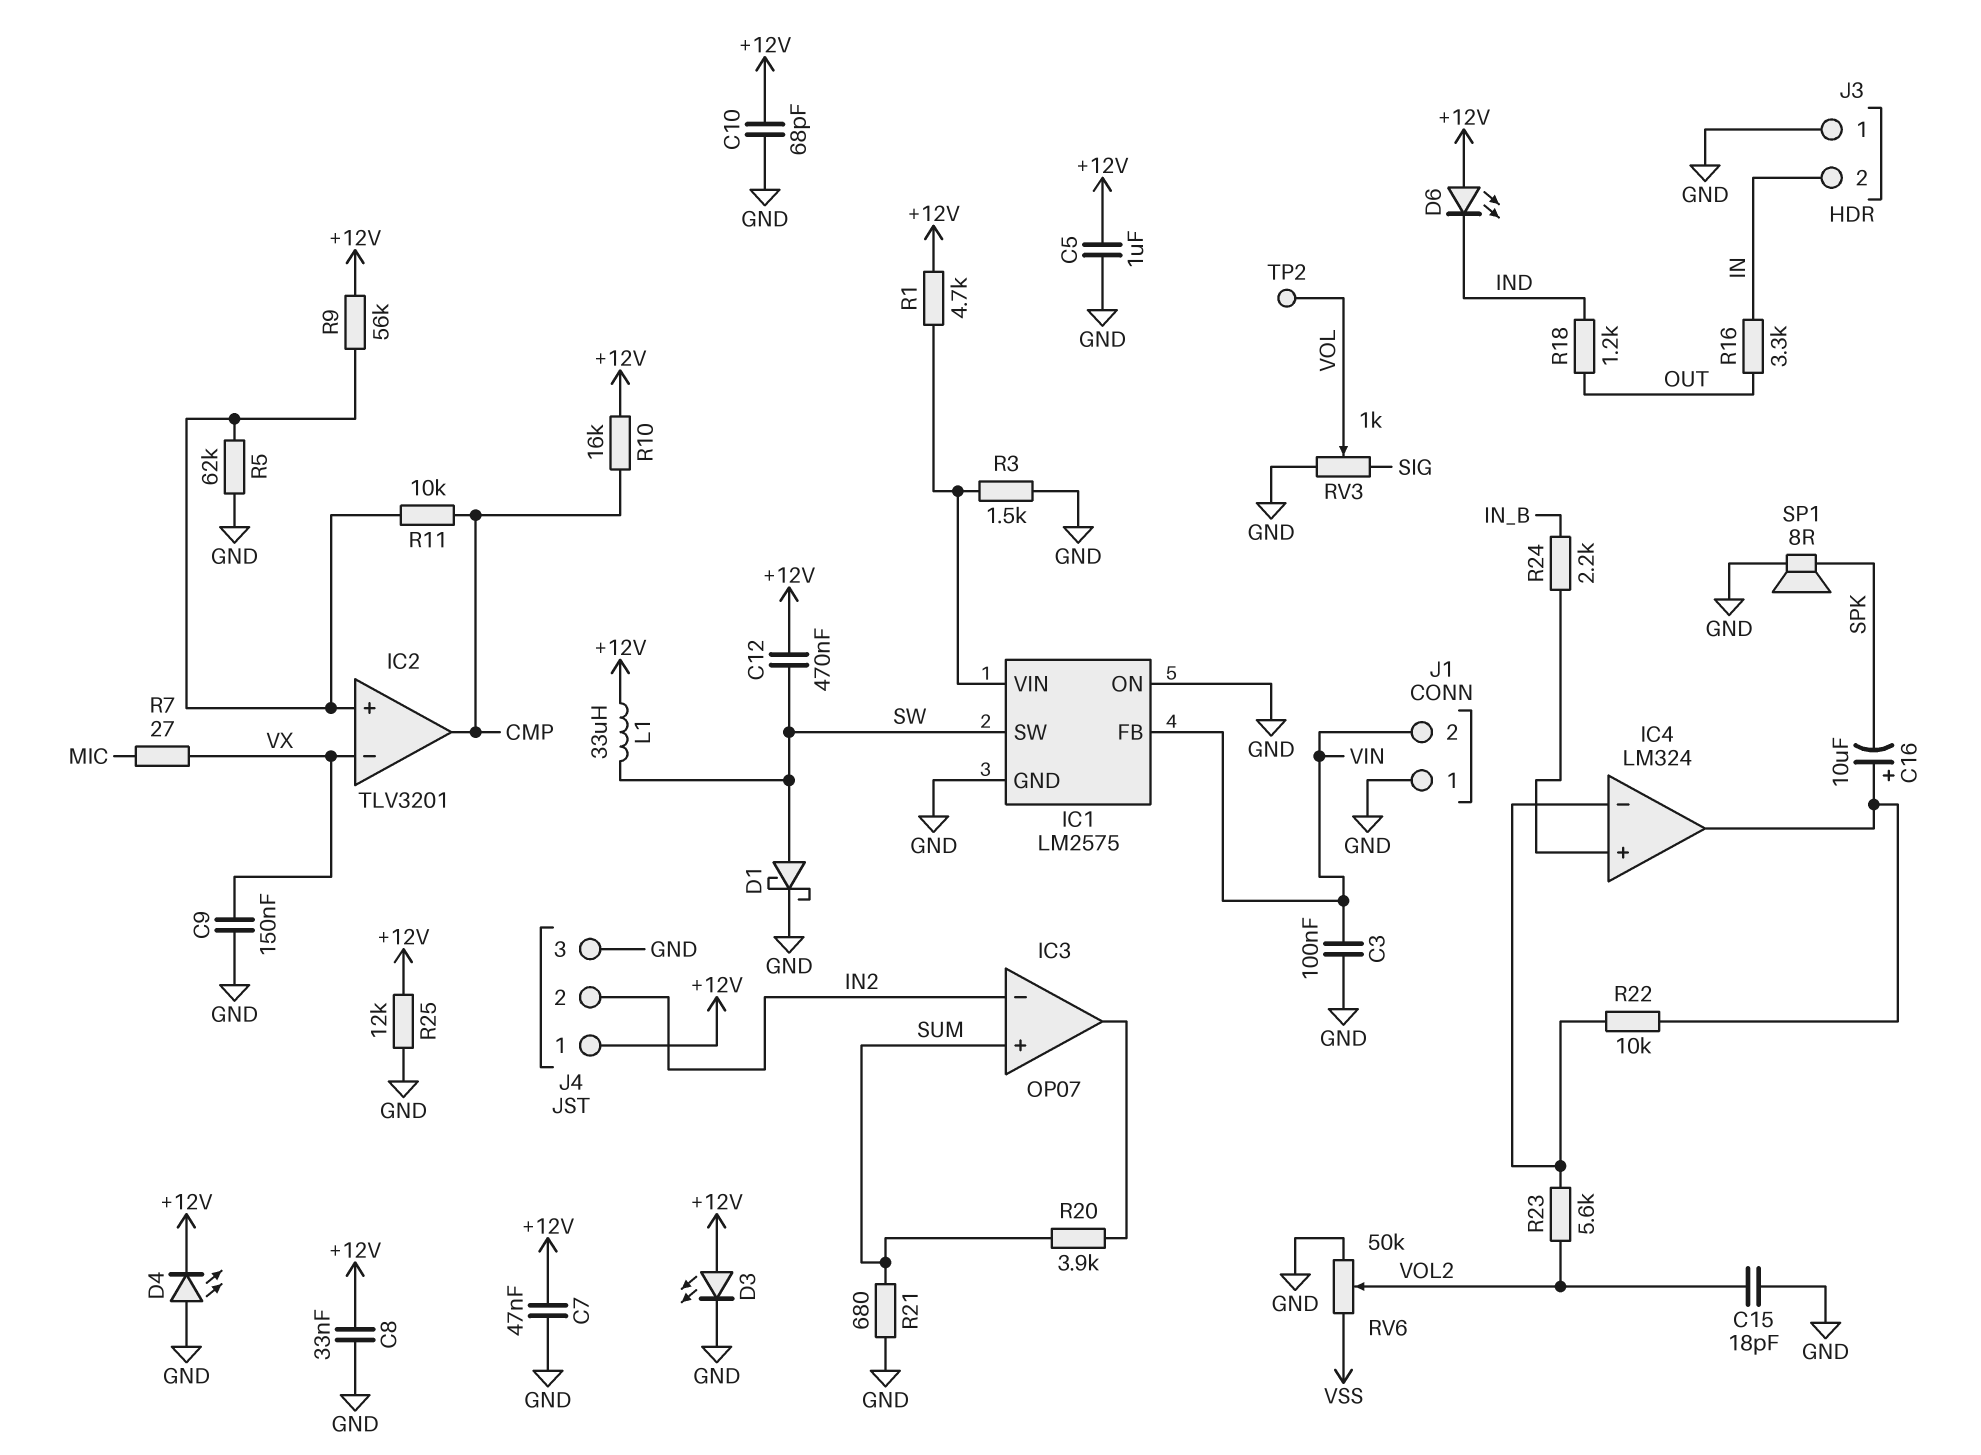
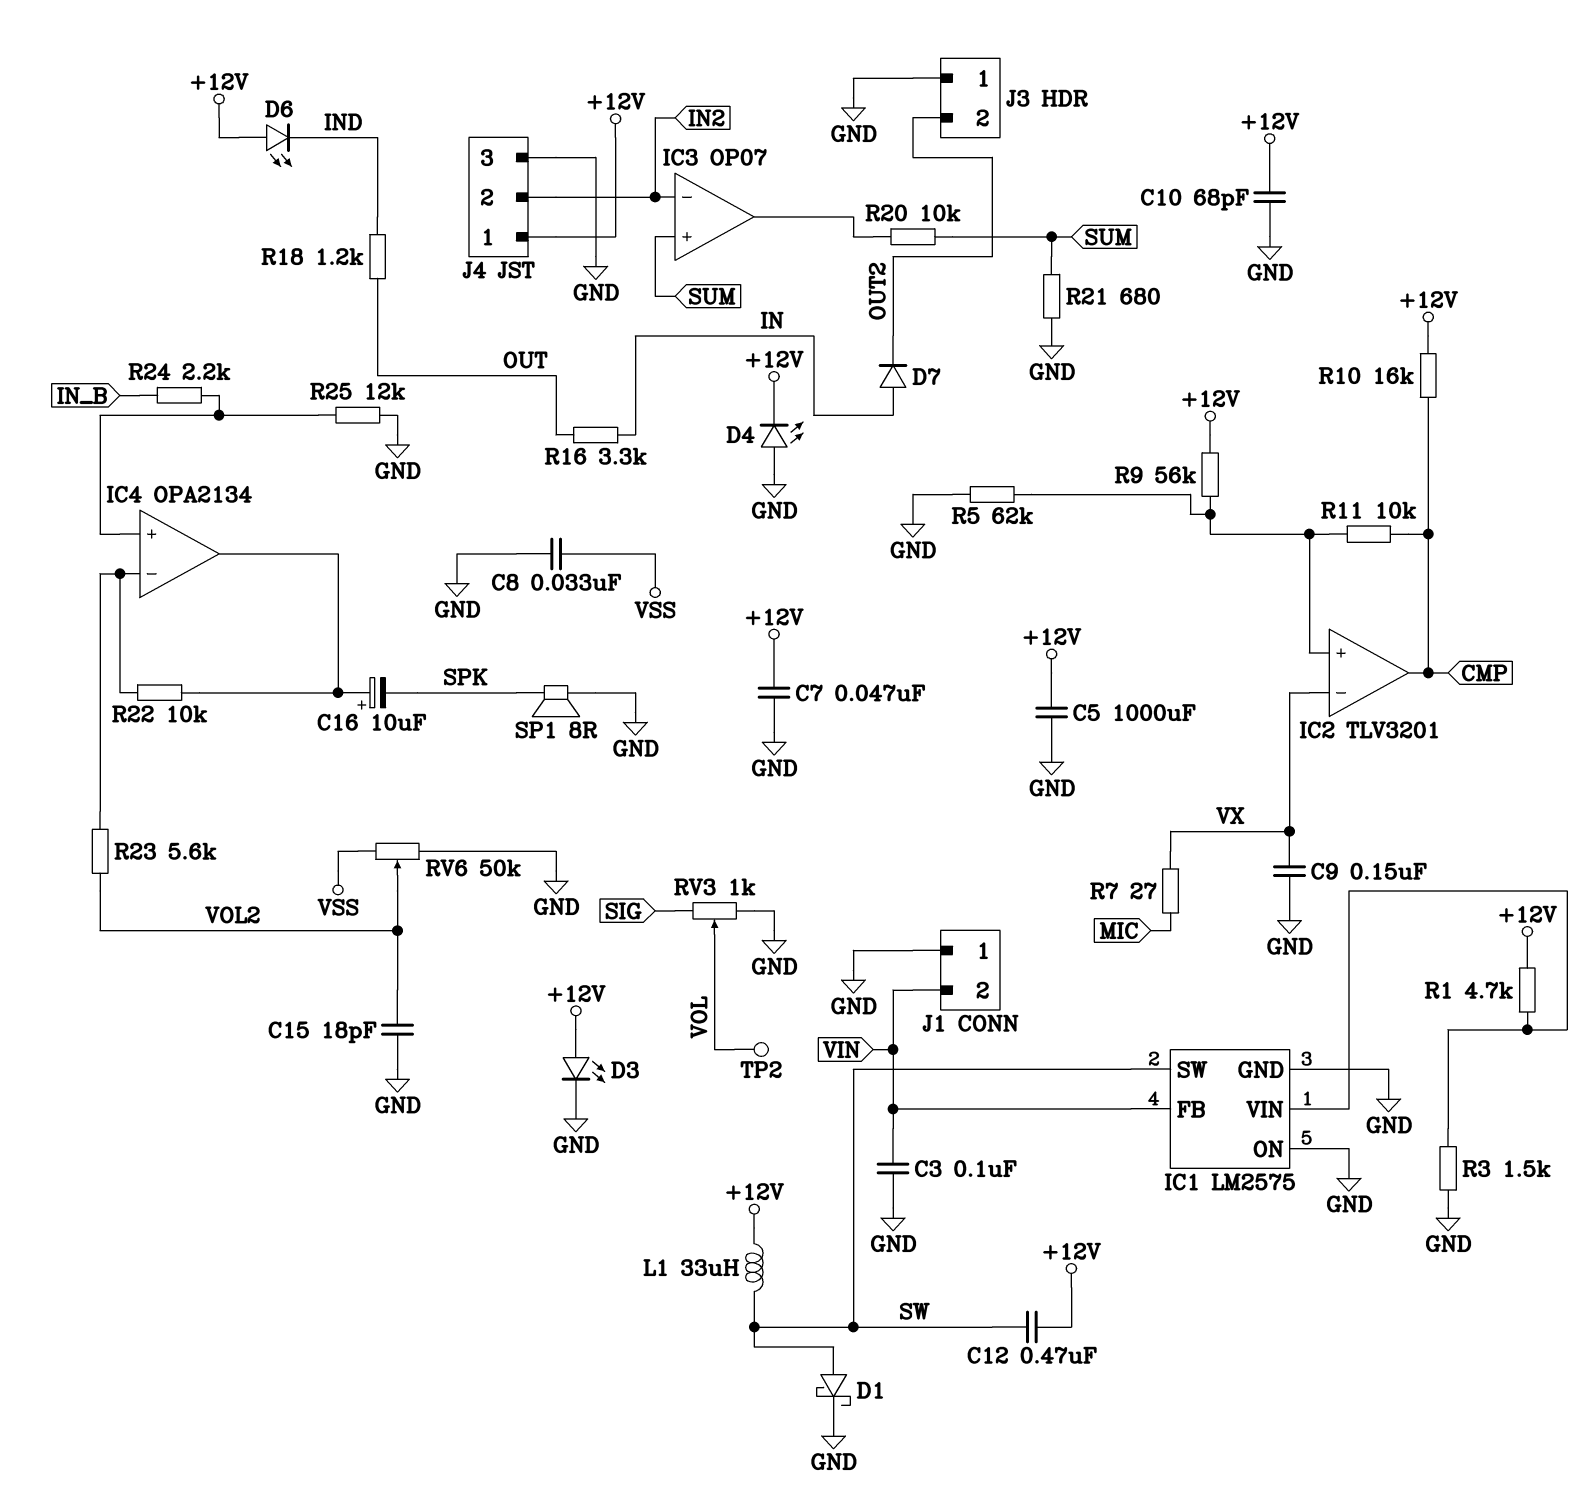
C5: 1uF (+12V, GND) -> 1000uF (+12V, GND)
C8: 33nF (+12V, GND) -> 33nF (GND, VSS)
D7: none -> diode (A IN, K OUT2)
IC4: LM324 -> OPA2134
J3 pin 2: IN -> OUT2
R20: 3.9k (IC3/out, SUM) -> 10k (IC3/out, SUM)
R25: 12k (+12V, GND) -> 12k (GND, IC4/in+)

